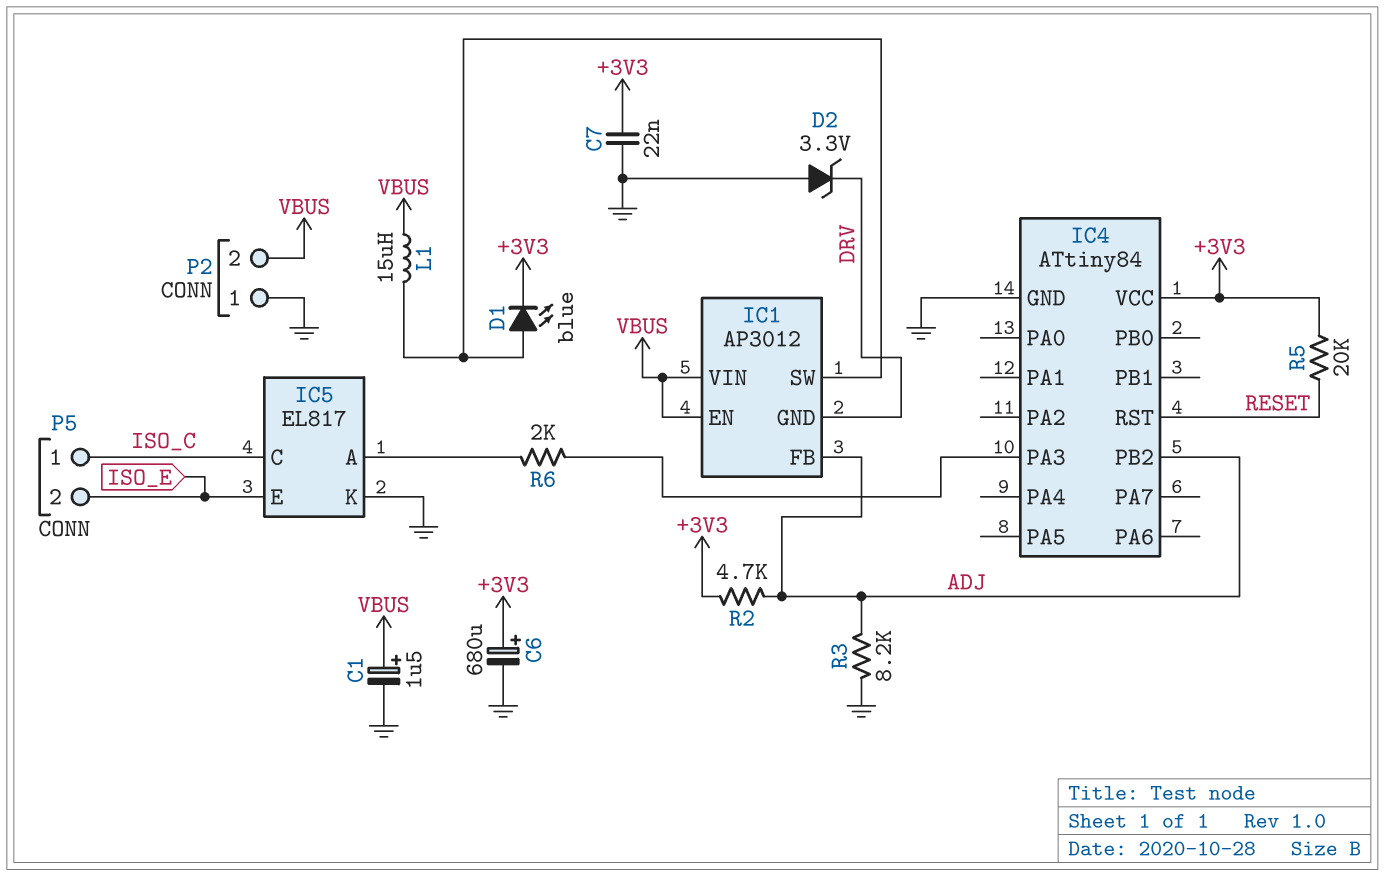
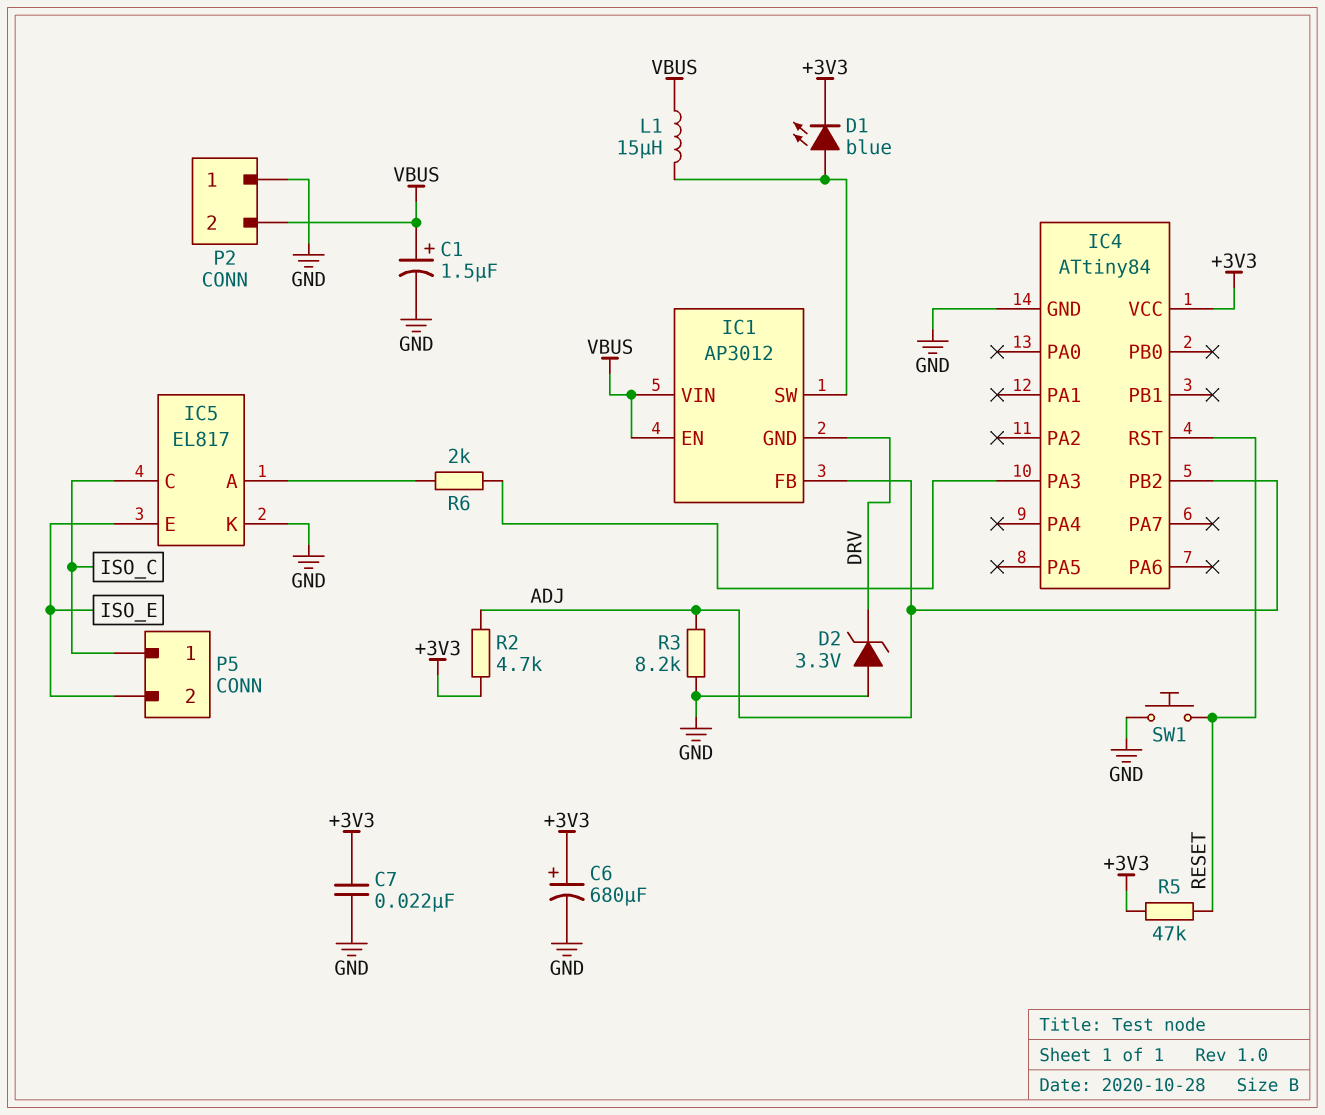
R5: 20k (+3V3, RESET) -> 47k (+3V3, RESET)
SW1: none -> button (GND, RESET)

